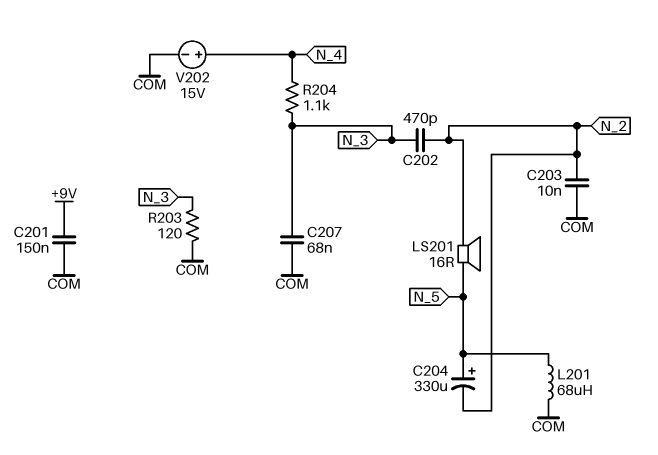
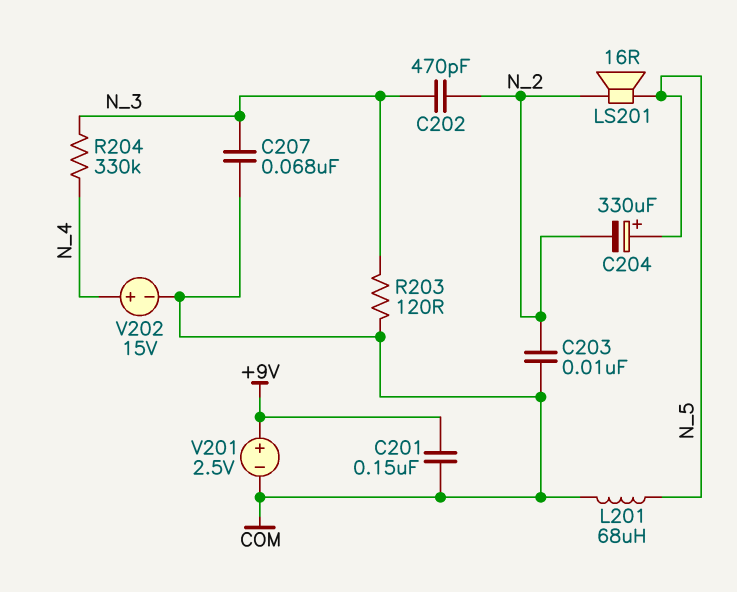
R204: 1.1k (N_3, N_4) -> 330k (N_3, N_4)
V201: none -> 2.5V (plus +9V, minus COM)

